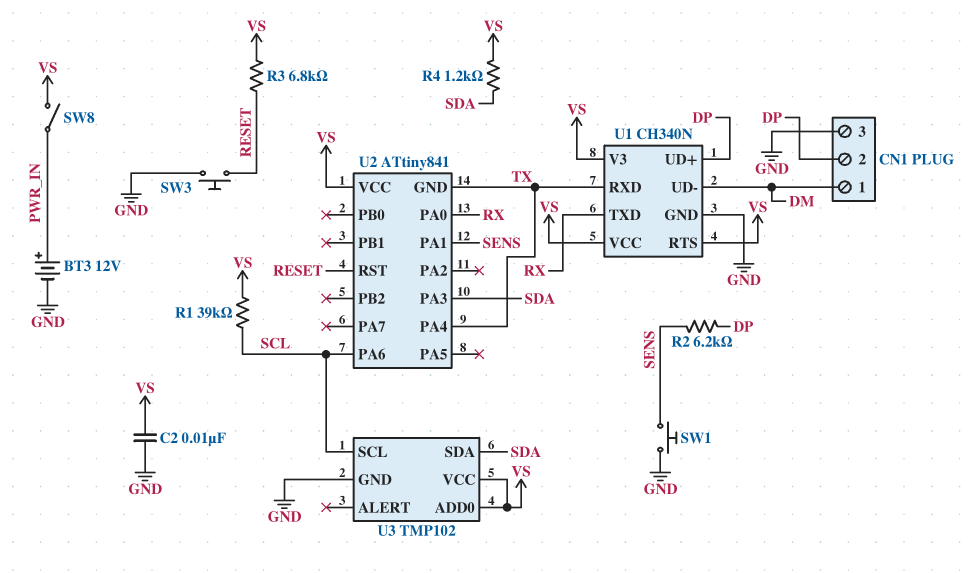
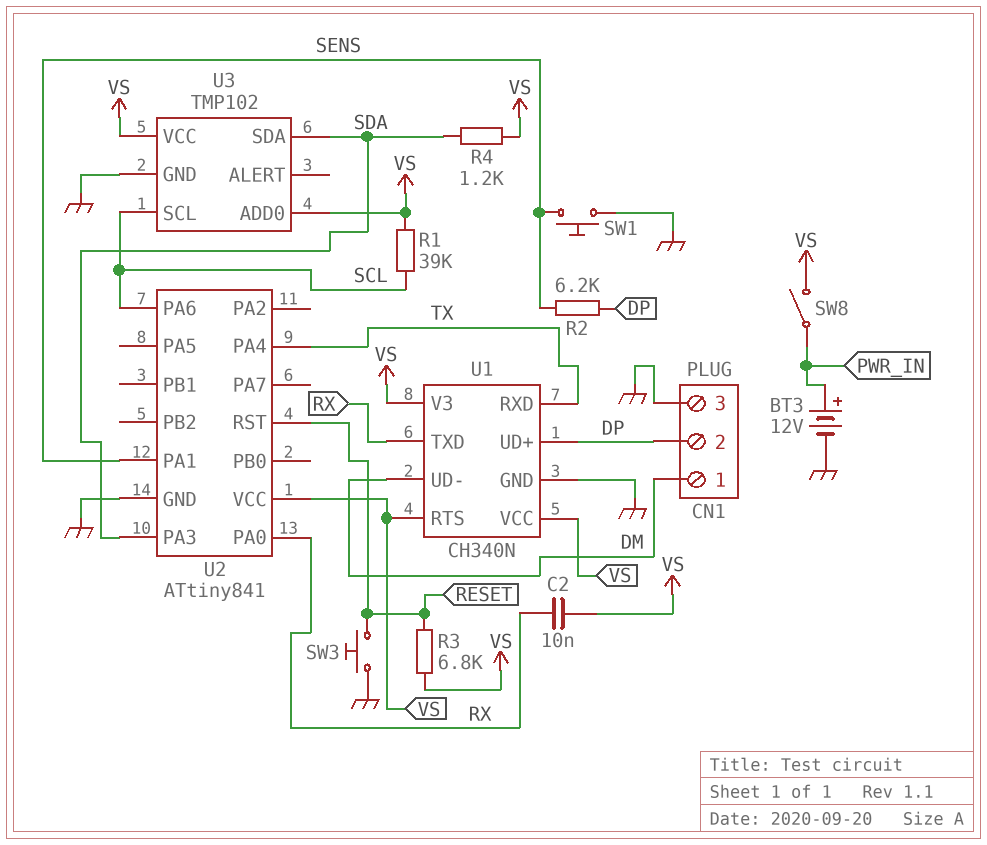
C2: 10nF (GND, VS) -> 10nF (RX, VS)
U2 pin GND: TX -> GND

